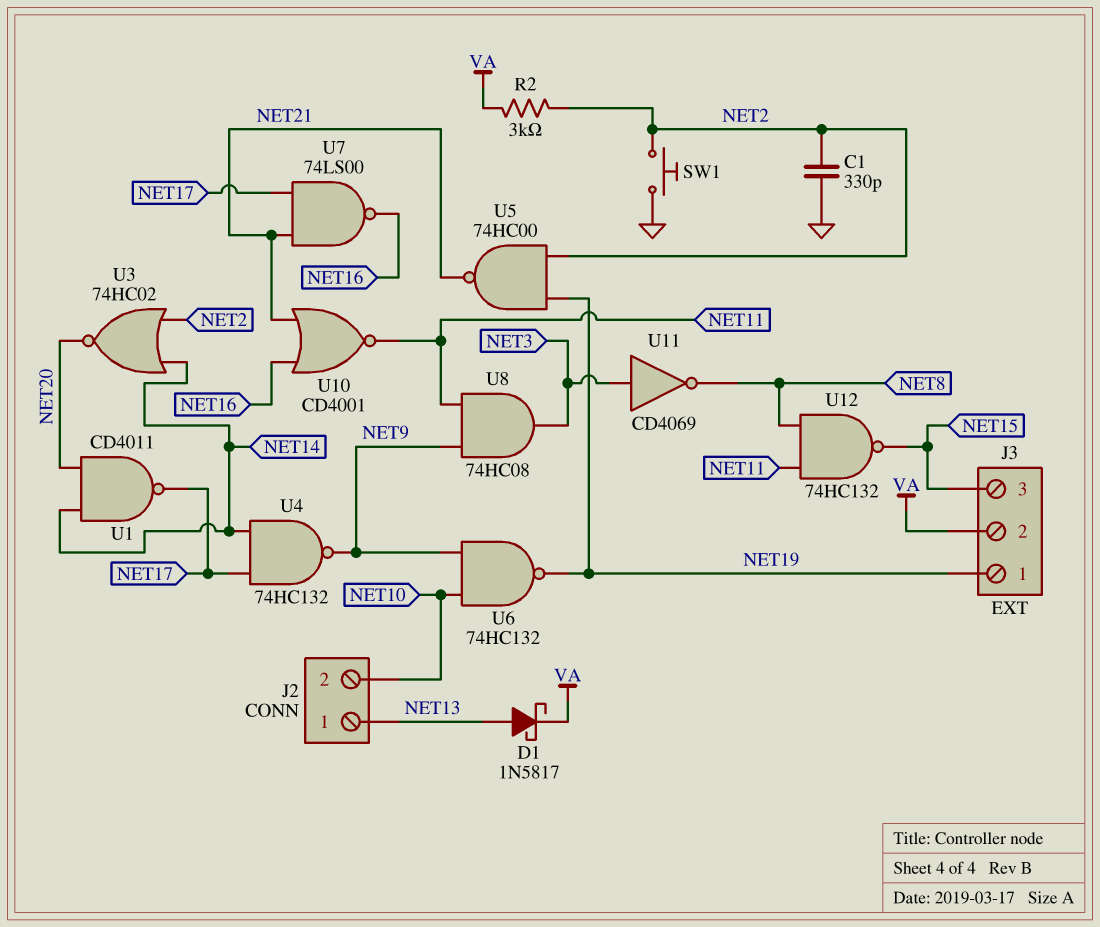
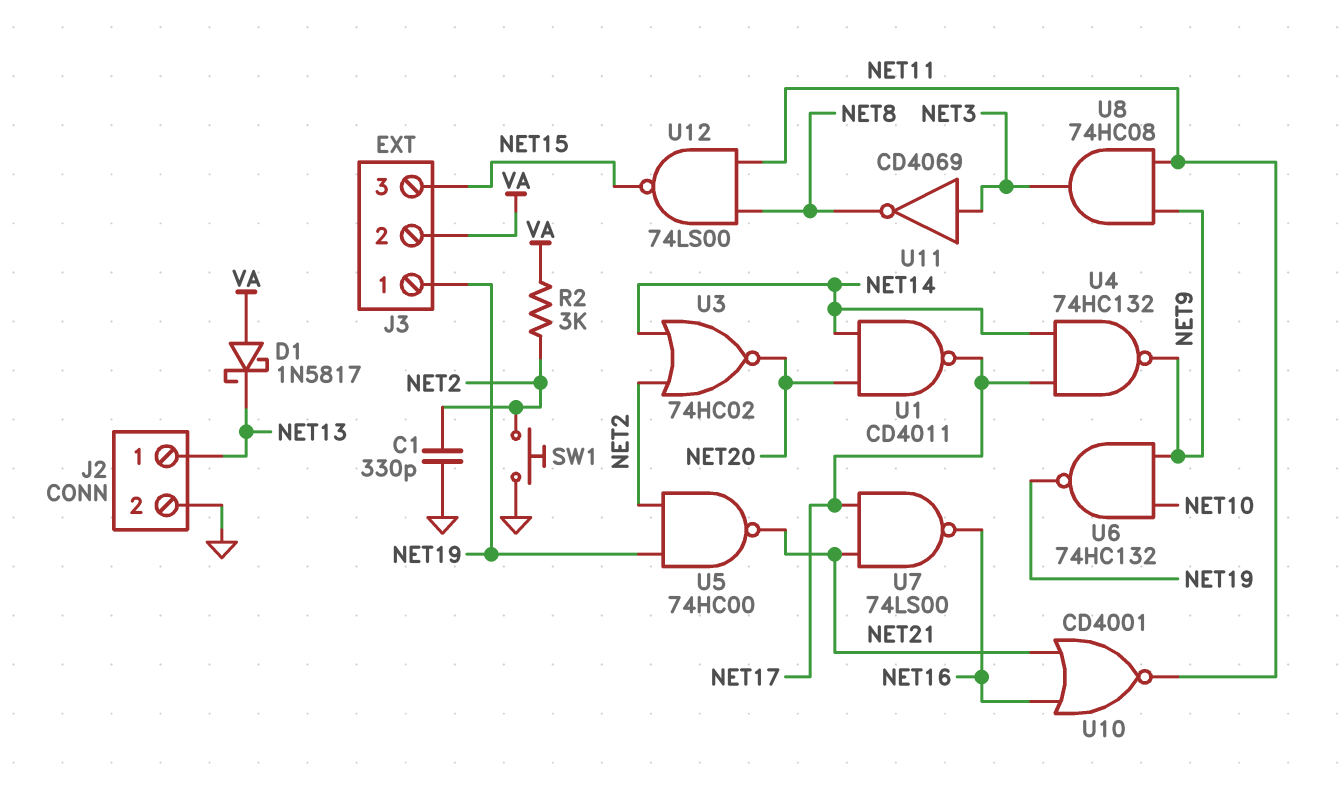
D1: schottky 1N5817 (A NET13, K VA) -> schottky 1N5817 (A VA, K NET13)
J2 pin 2: NET10 -> GND
U12: NAND 74HC132 (in NET8, in NET11, out NET15) -> NAND 74LS00 (in NET8, in NET11, out NET15)

